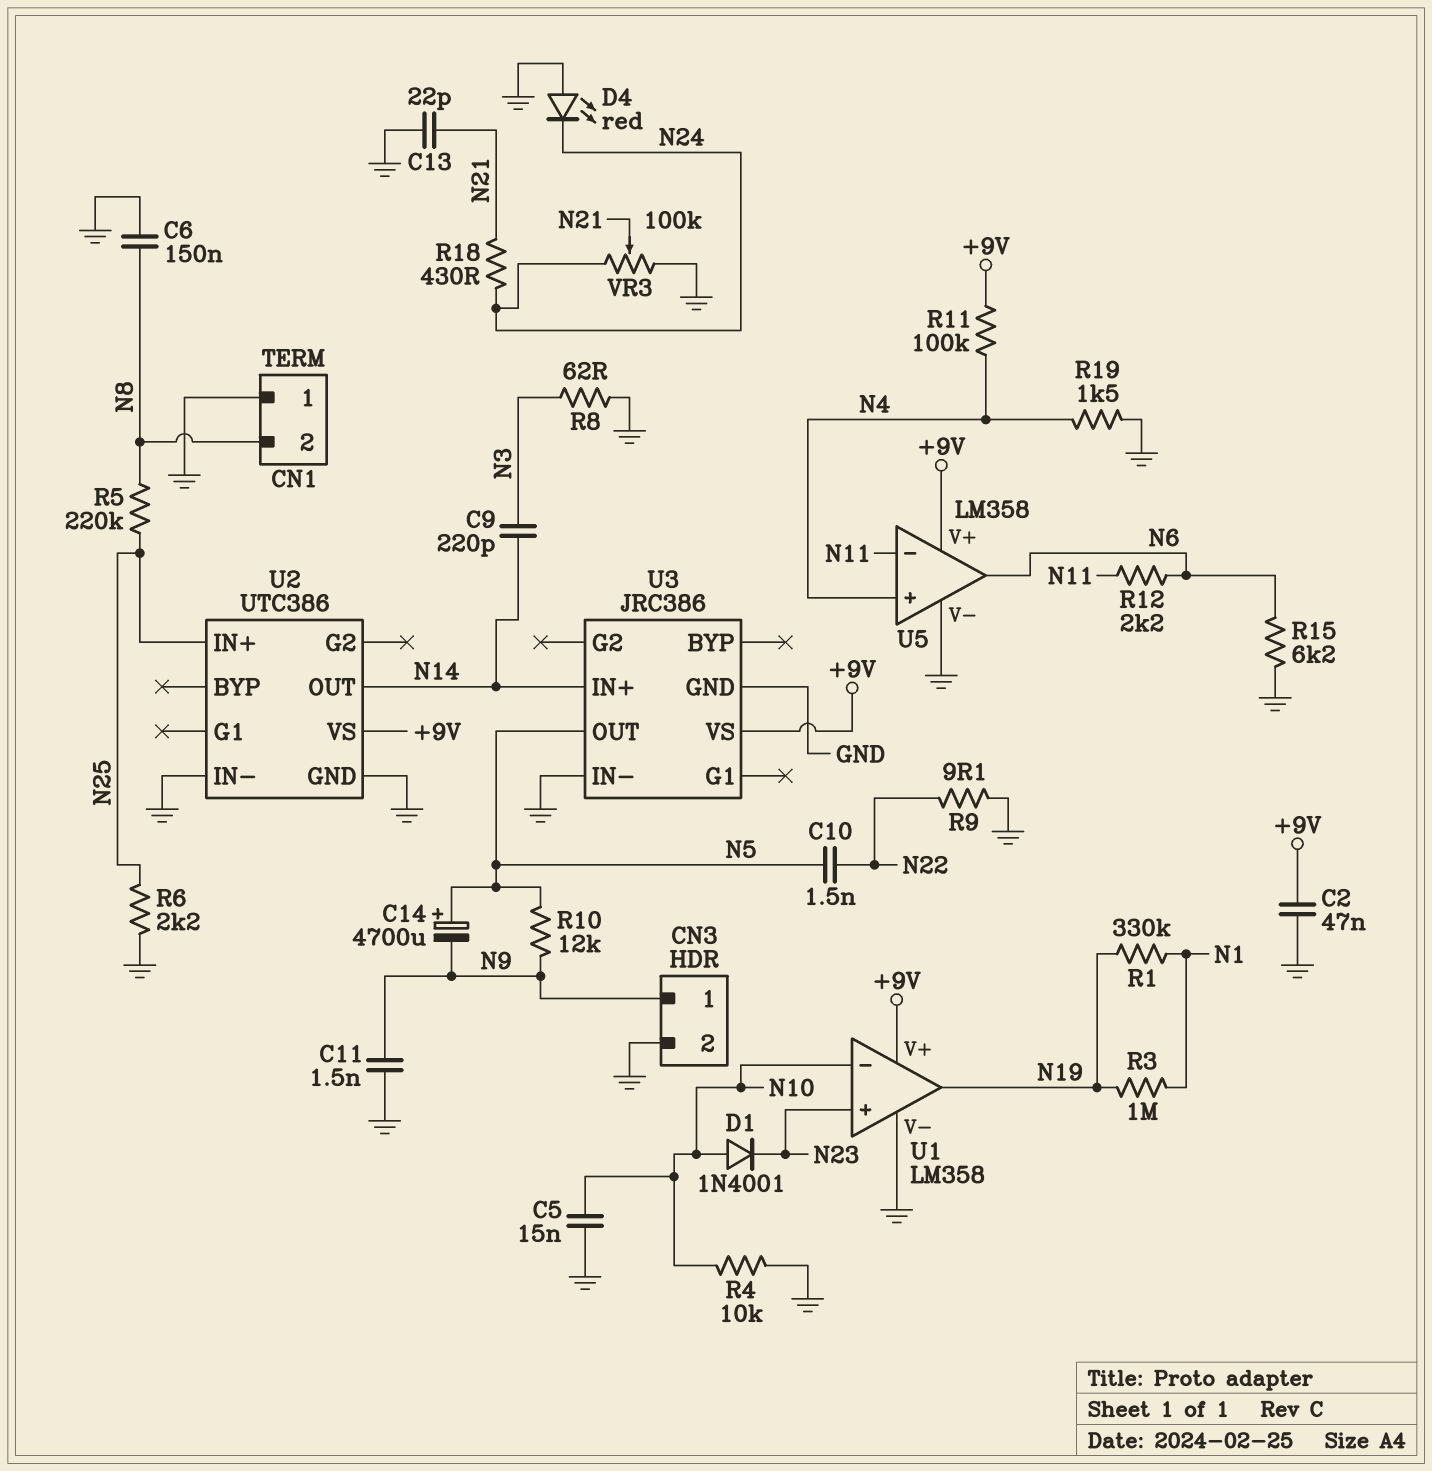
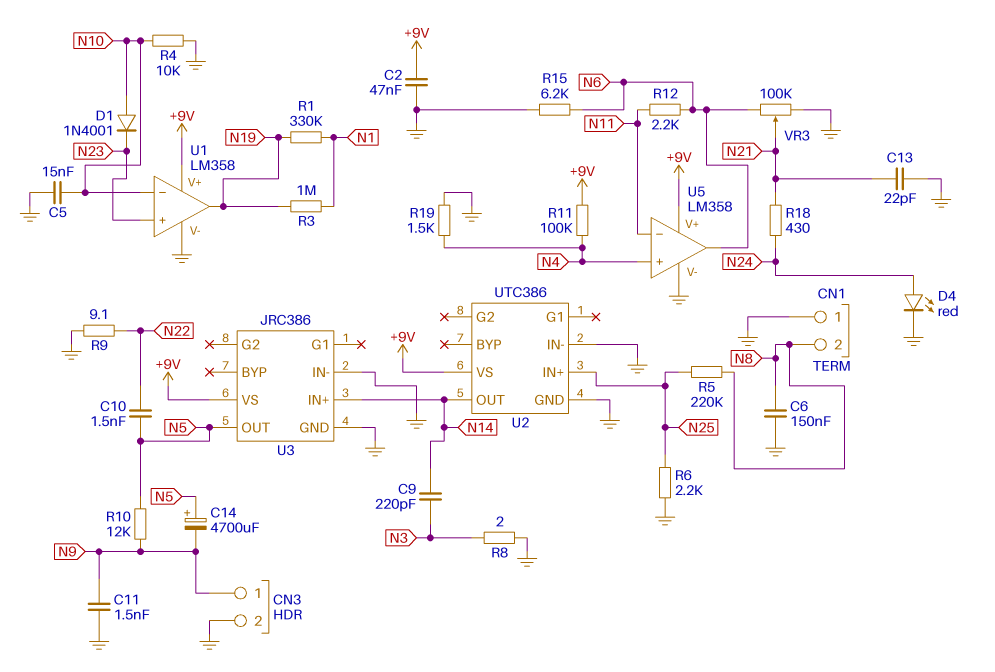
D4: LED red (A GND, K N24) -> LED red (A N24, K GND)
R8: 62 (GND, N3) -> 2 (GND, N3)
VR3: 100k (GND, N24, wiper N21) -> 100k (GND, N6, wiper N21)

